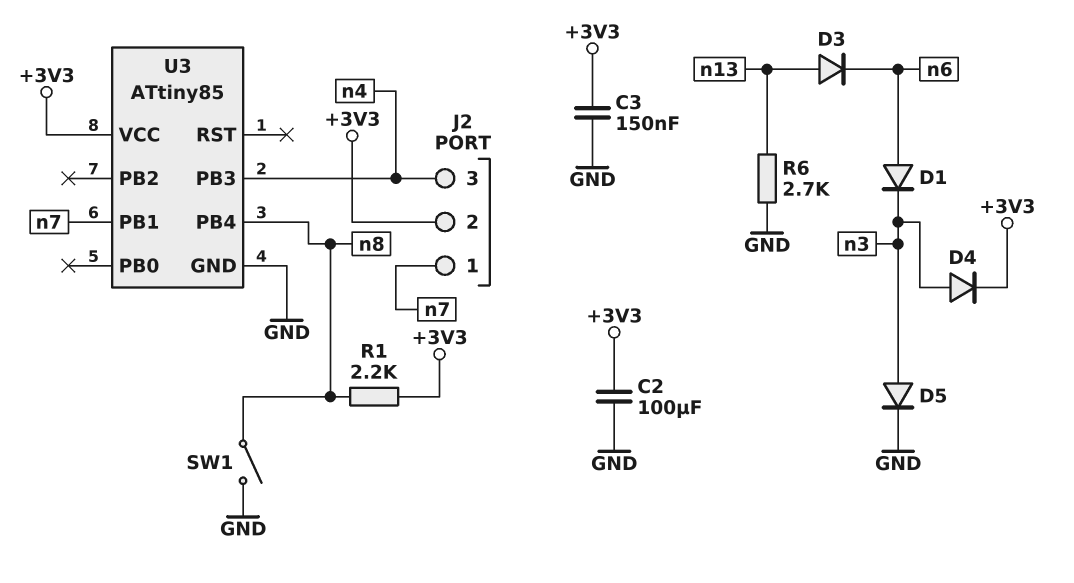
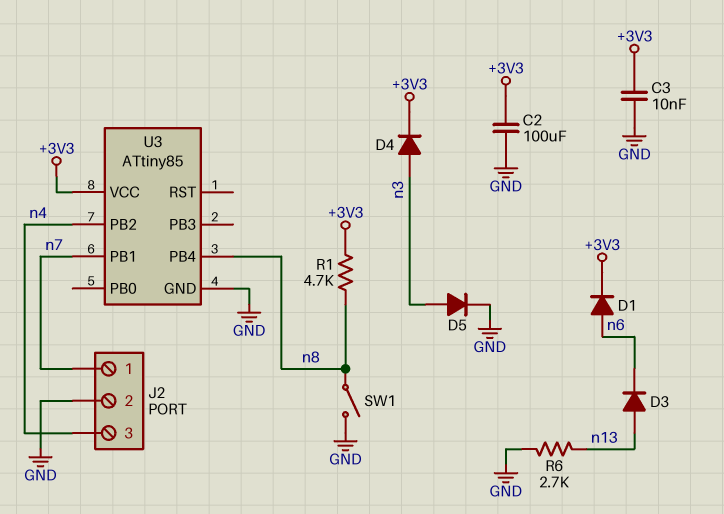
C3: 150nF (+3V3, GND) -> 10nF (+3V3, GND)
D1: diode (A n6, K n3) -> diode (A n6, K +3V3)
J2 pin 2: +3V3 -> GND
R1: 2.2k (+3V3, n8) -> 4.7k (+3V3, n8)
U3 pin PB2: none -> n4
U3 pin PB3: n4 -> none

